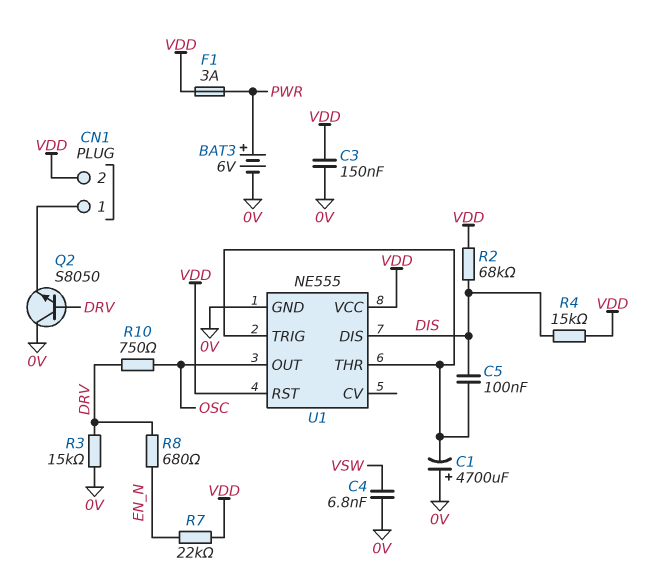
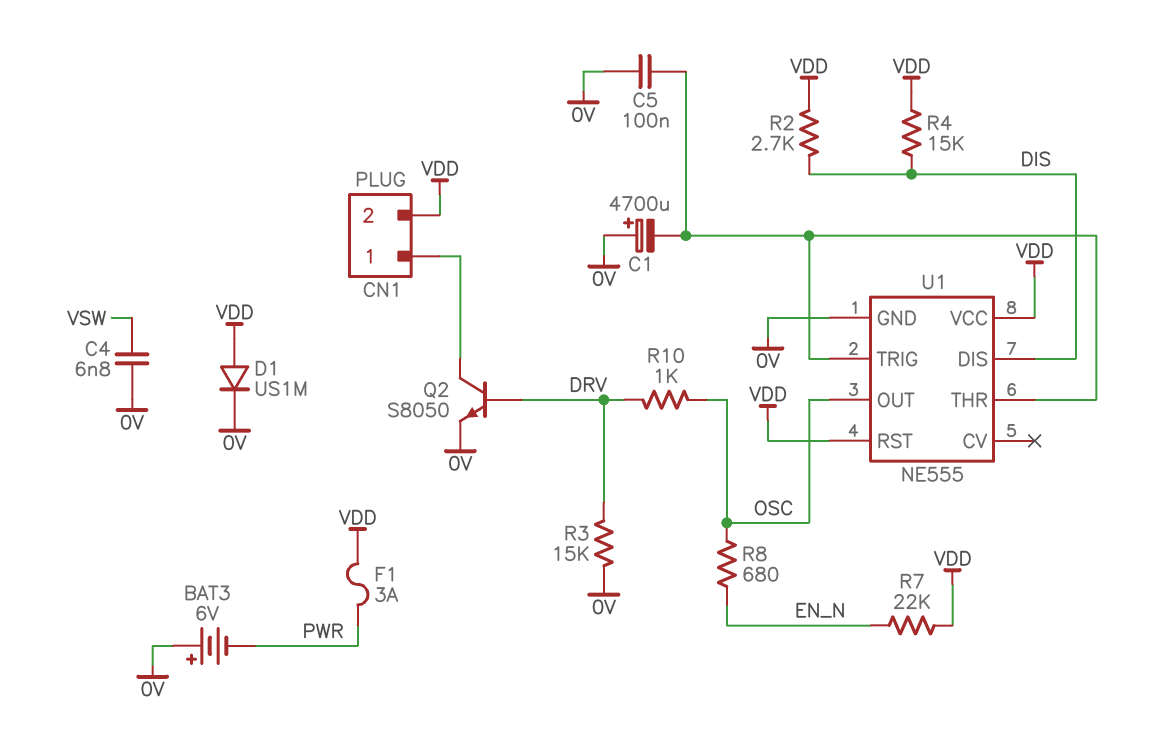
BAT3: 6V (plus PWR, minus 0V) -> 6V (plus 0V, minus PWR)
C3: 150nF (0V, VDD) -> none
C5: 100nF (DIS, U1/THR) -> 100nF (0V, U1/THR)
D1: none -> diode US1M (A VDD, K 0V)
Q2: NPN S8050 (B DRV, C 0V, E CN1/1) -> NPN S8050 (B DRV, C CN1/1, E 0V)
R2: 68k (DIS, VDD) -> 2.7k (DIS, VDD)
R8: 680 (DRV, EN_N) -> 680 (EN_N, OSC)
R10: 750 (DRV, OSC) -> 1k (DRV, OSC)

